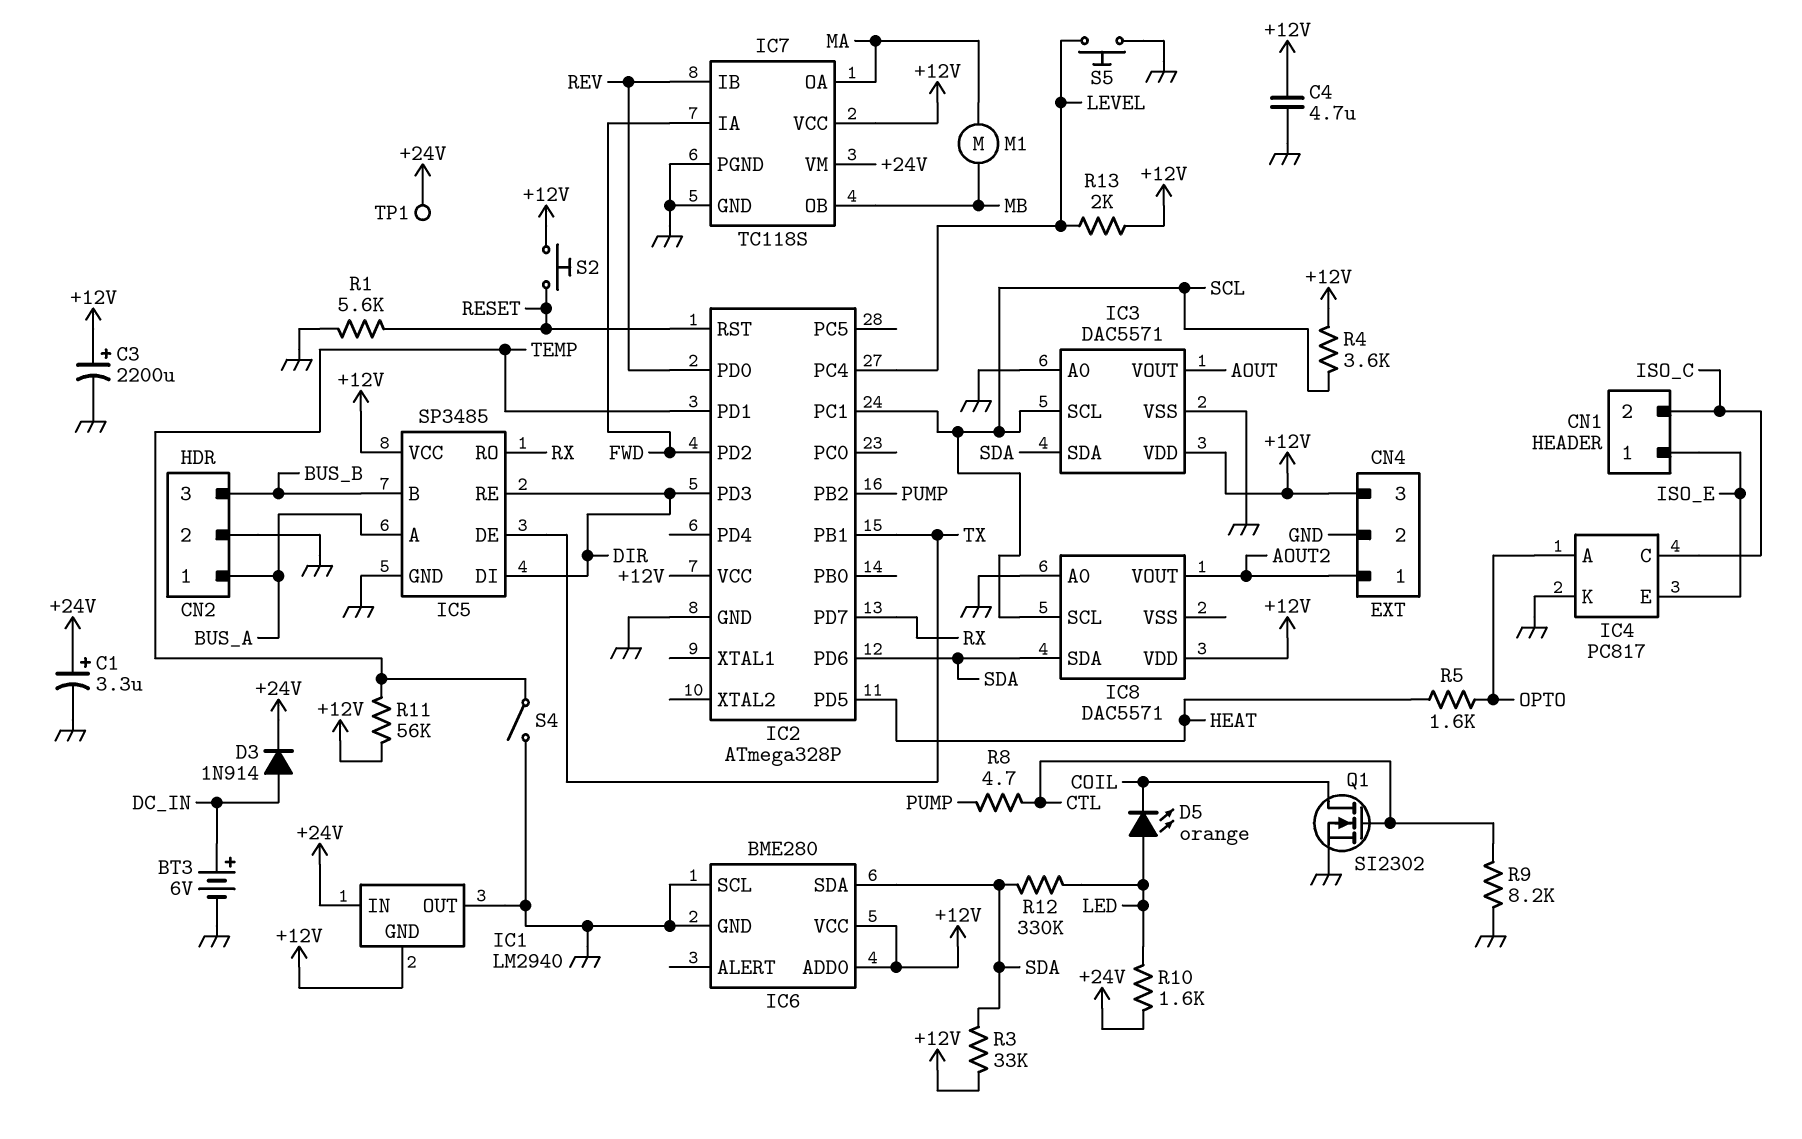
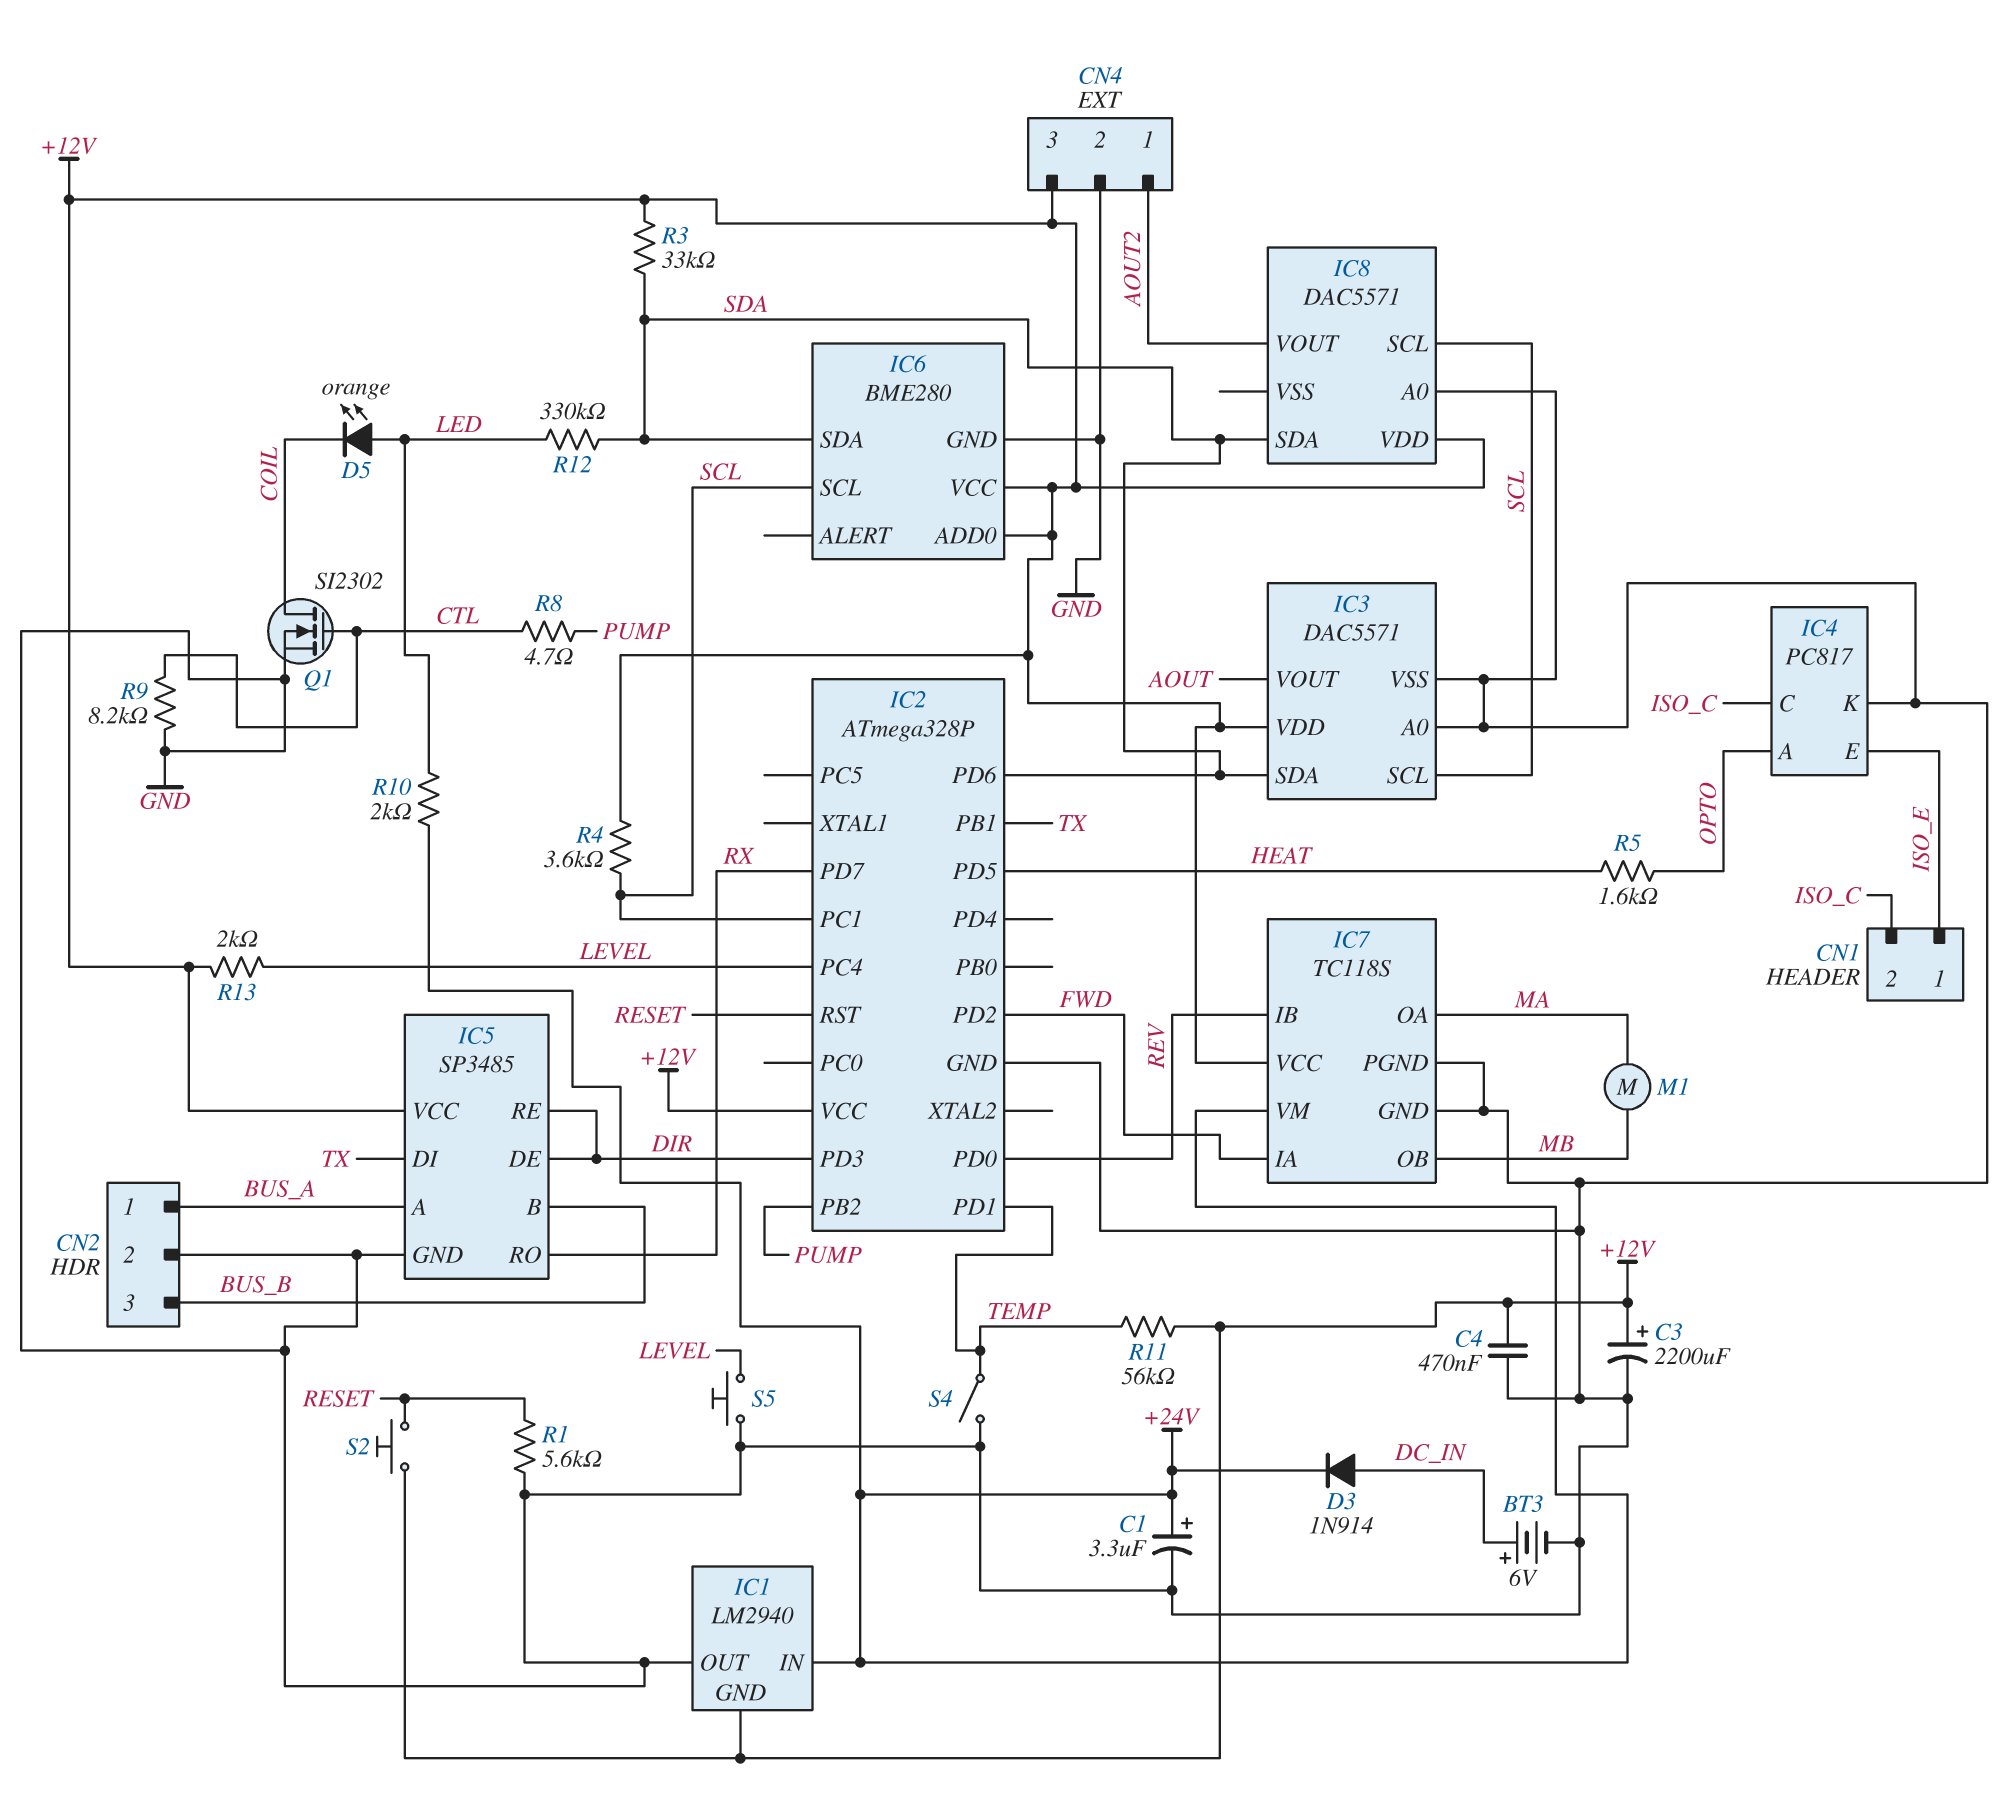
C4: 4.7uF (+12V, GND) -> 470nF (+12V, GND)
IC5 pin DE: TX -> DIR
IC5 pin DI: DIR -> TX
IC6 pin SCL: GND -> SCL
R10: 1.6k (+24V, LED) -> 2k (+24V, LED)
TP1: test point (+24V) -> none

